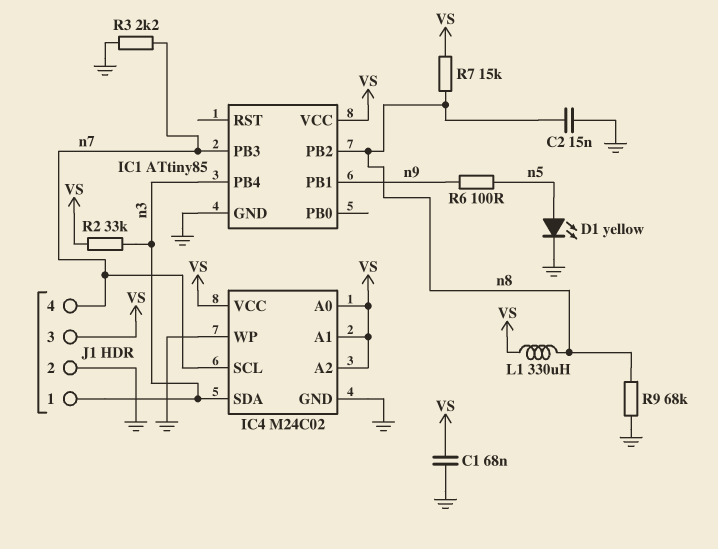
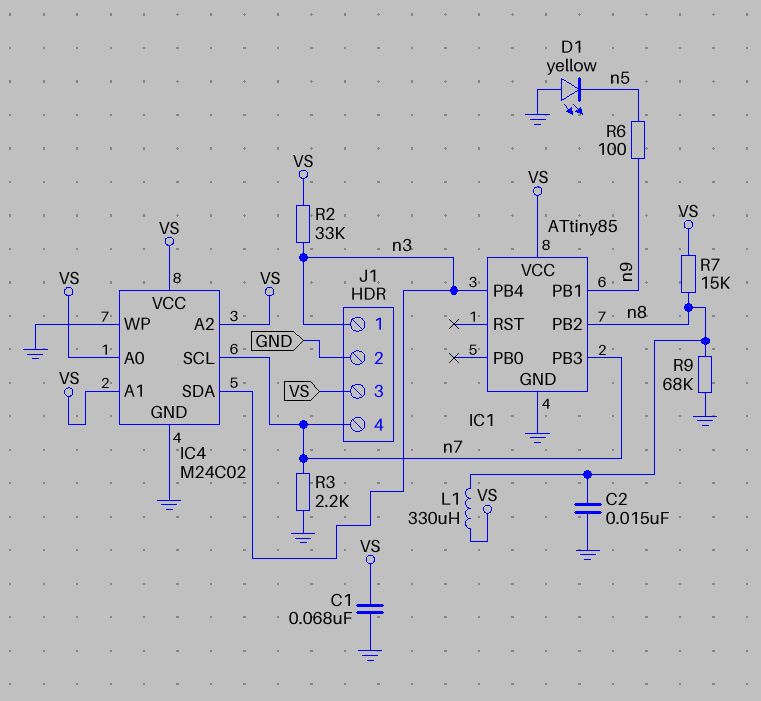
D1: LED yellow (A n5, K GND) -> LED yellow (A GND, K n5)

